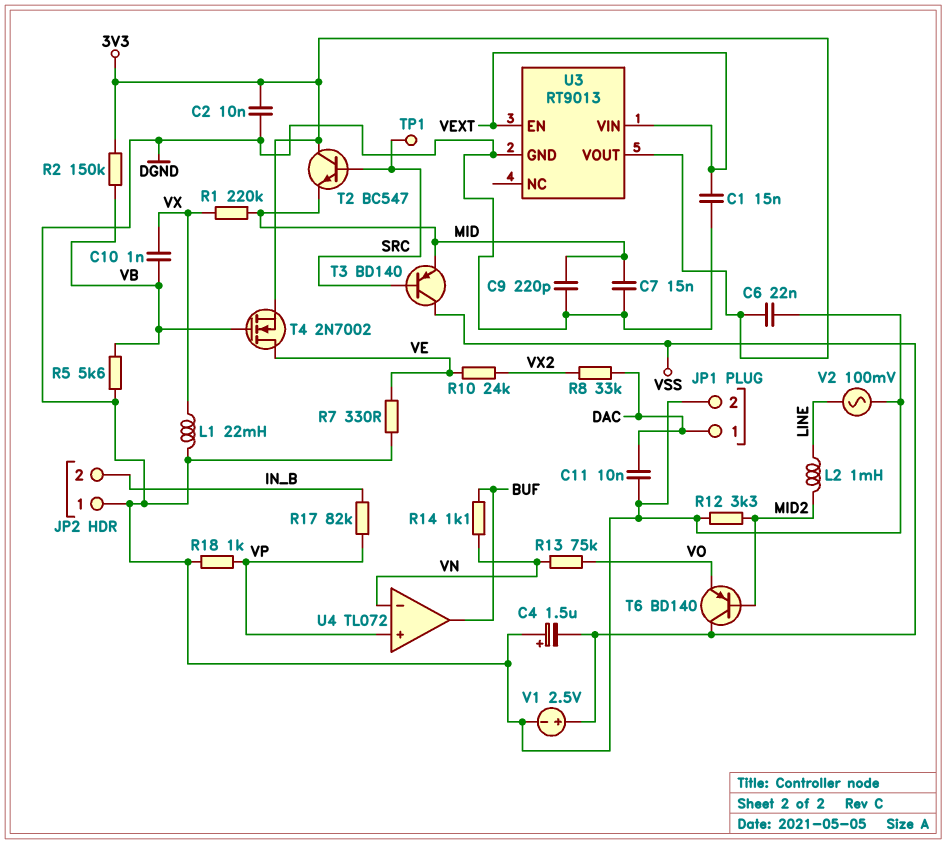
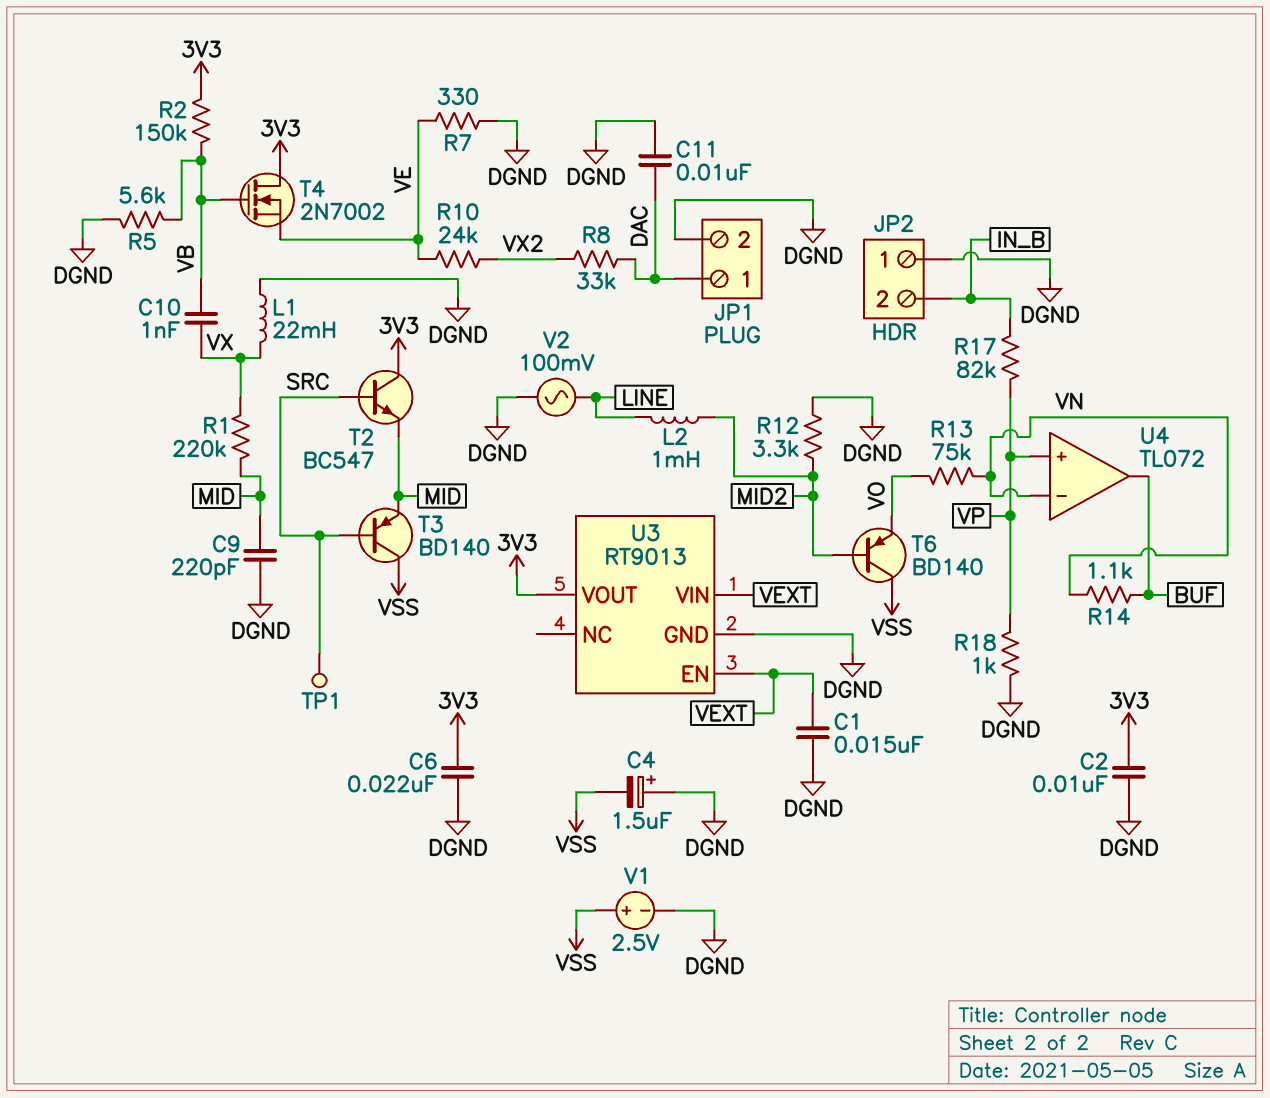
C7: 15nF (DGND, MID) -> none
T4: NMOS 2N7002 (G VB, D VE, S 3V3) -> NMOS 2N7002 (G VB, D 3V3, S VE)

